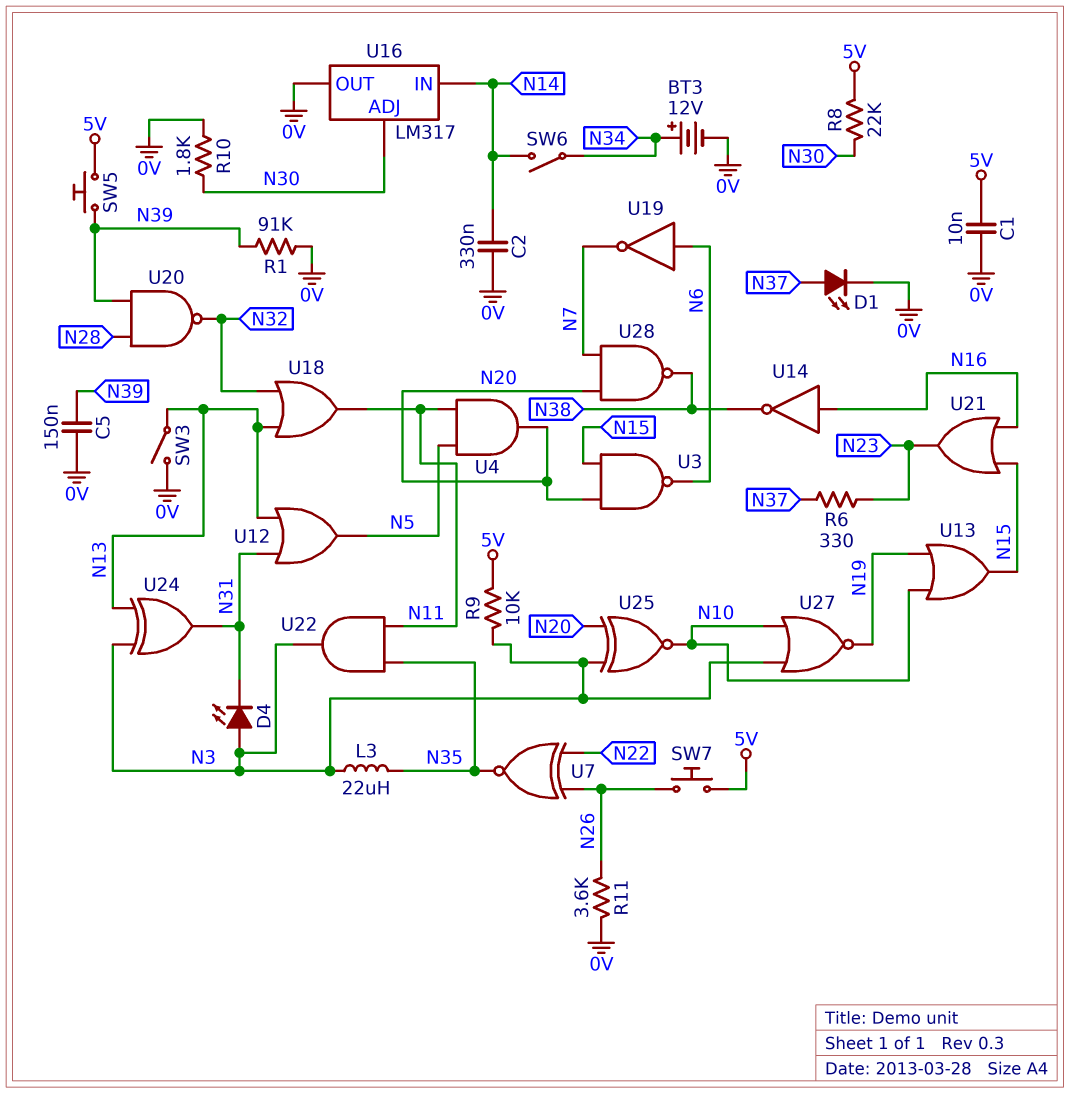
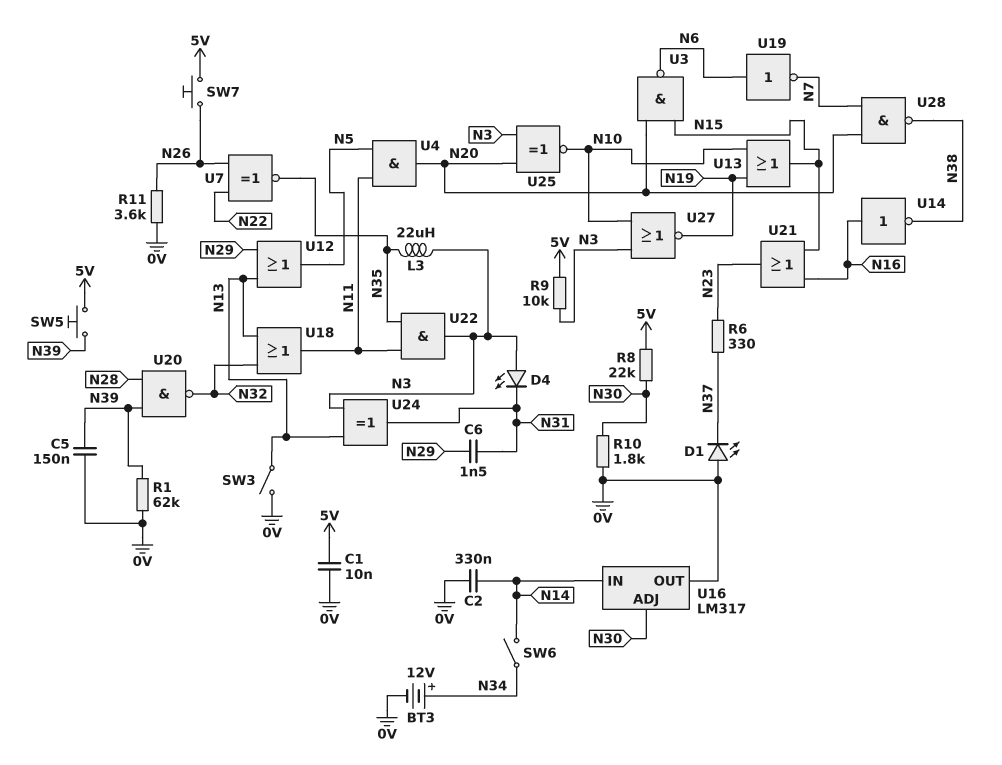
C6: none -> 1.5nF (N29, N31)
D1: LED (A N37, K 0V) -> LED (A 0V, K N37)
R1: 91k (0V, N39) -> 62k (0V, N39)
U12: OR (in N13, in N31, out N5) -> OR (in N13, in N29, out N5)

